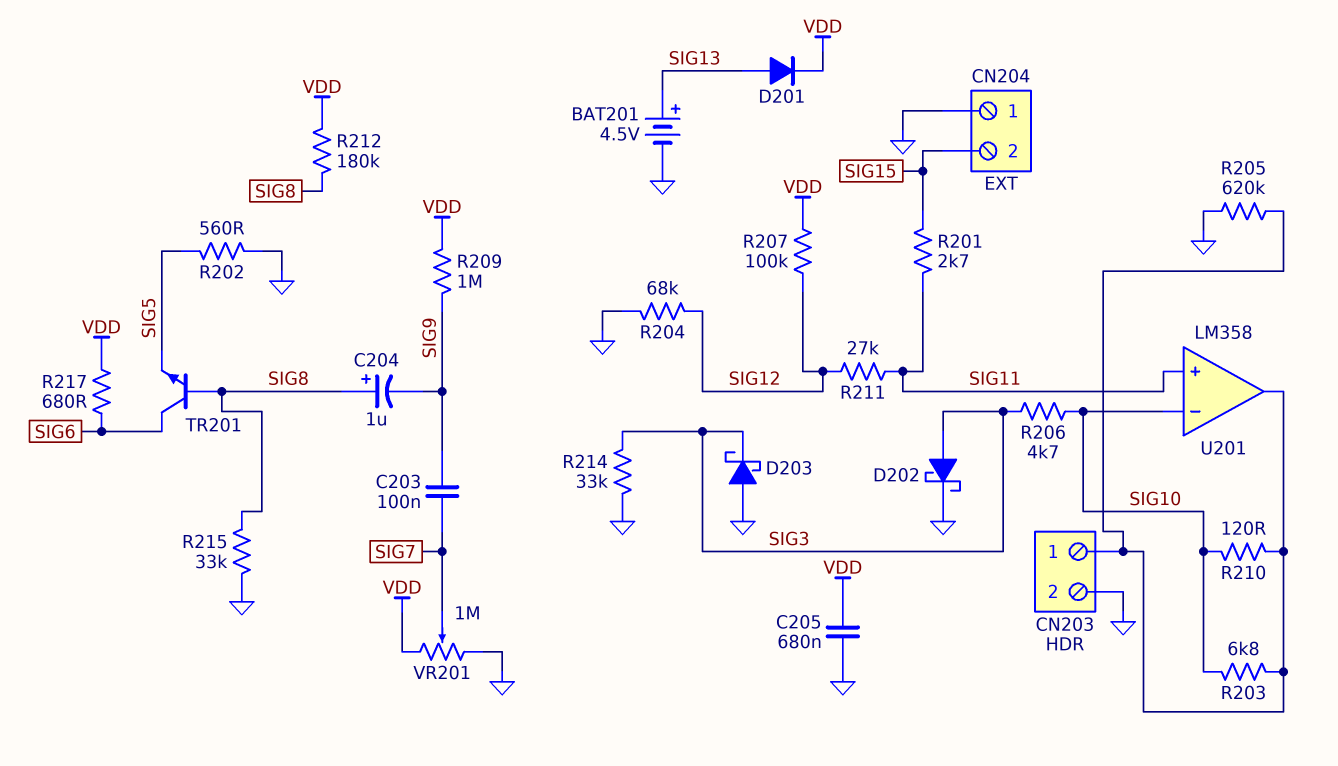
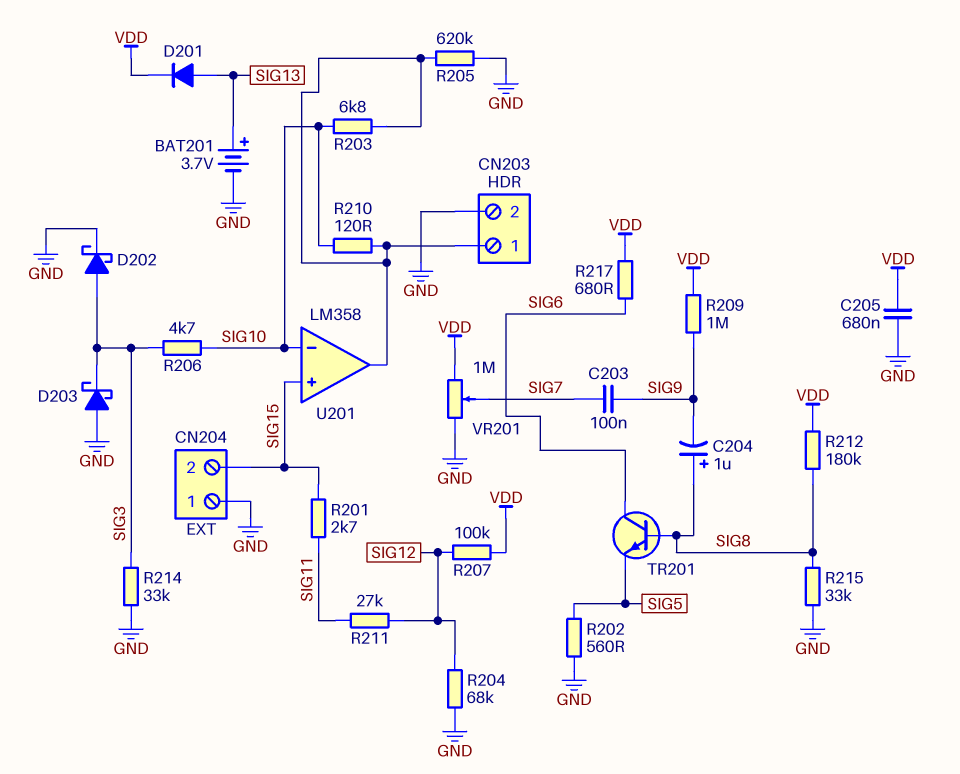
BAT201: 4.5V (plus SIG13, minus GND) -> 3.7V (plus SIG13, minus GND)
U201 pin in+: SIG11 -> SIG15

